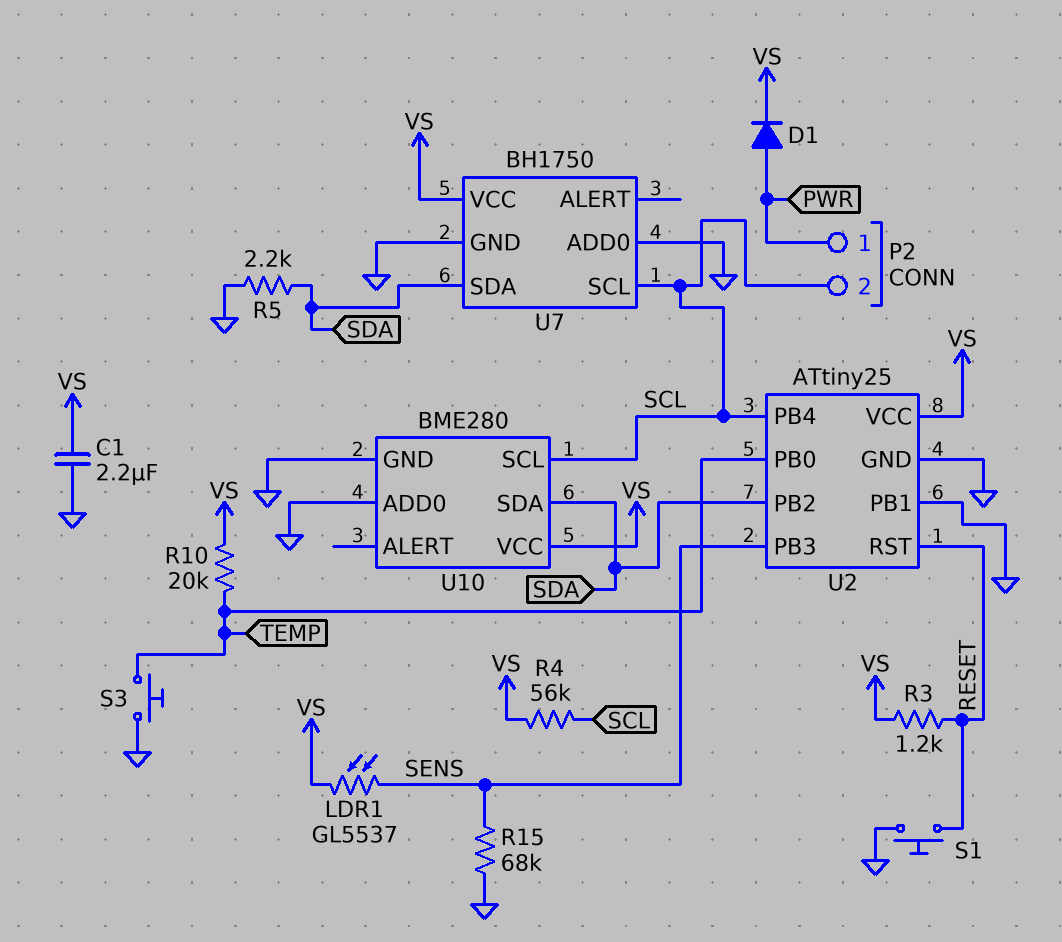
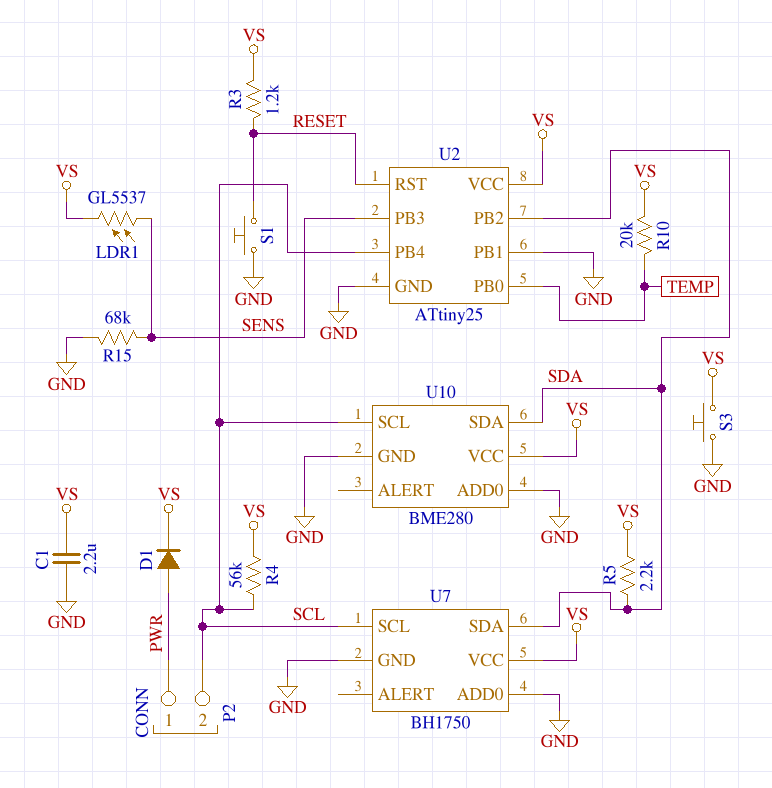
R5: 2.2k (GND, SDA) -> 2.2k (SDA, VS)
S3: button (GND, TEMP) -> button (GND, VS)

